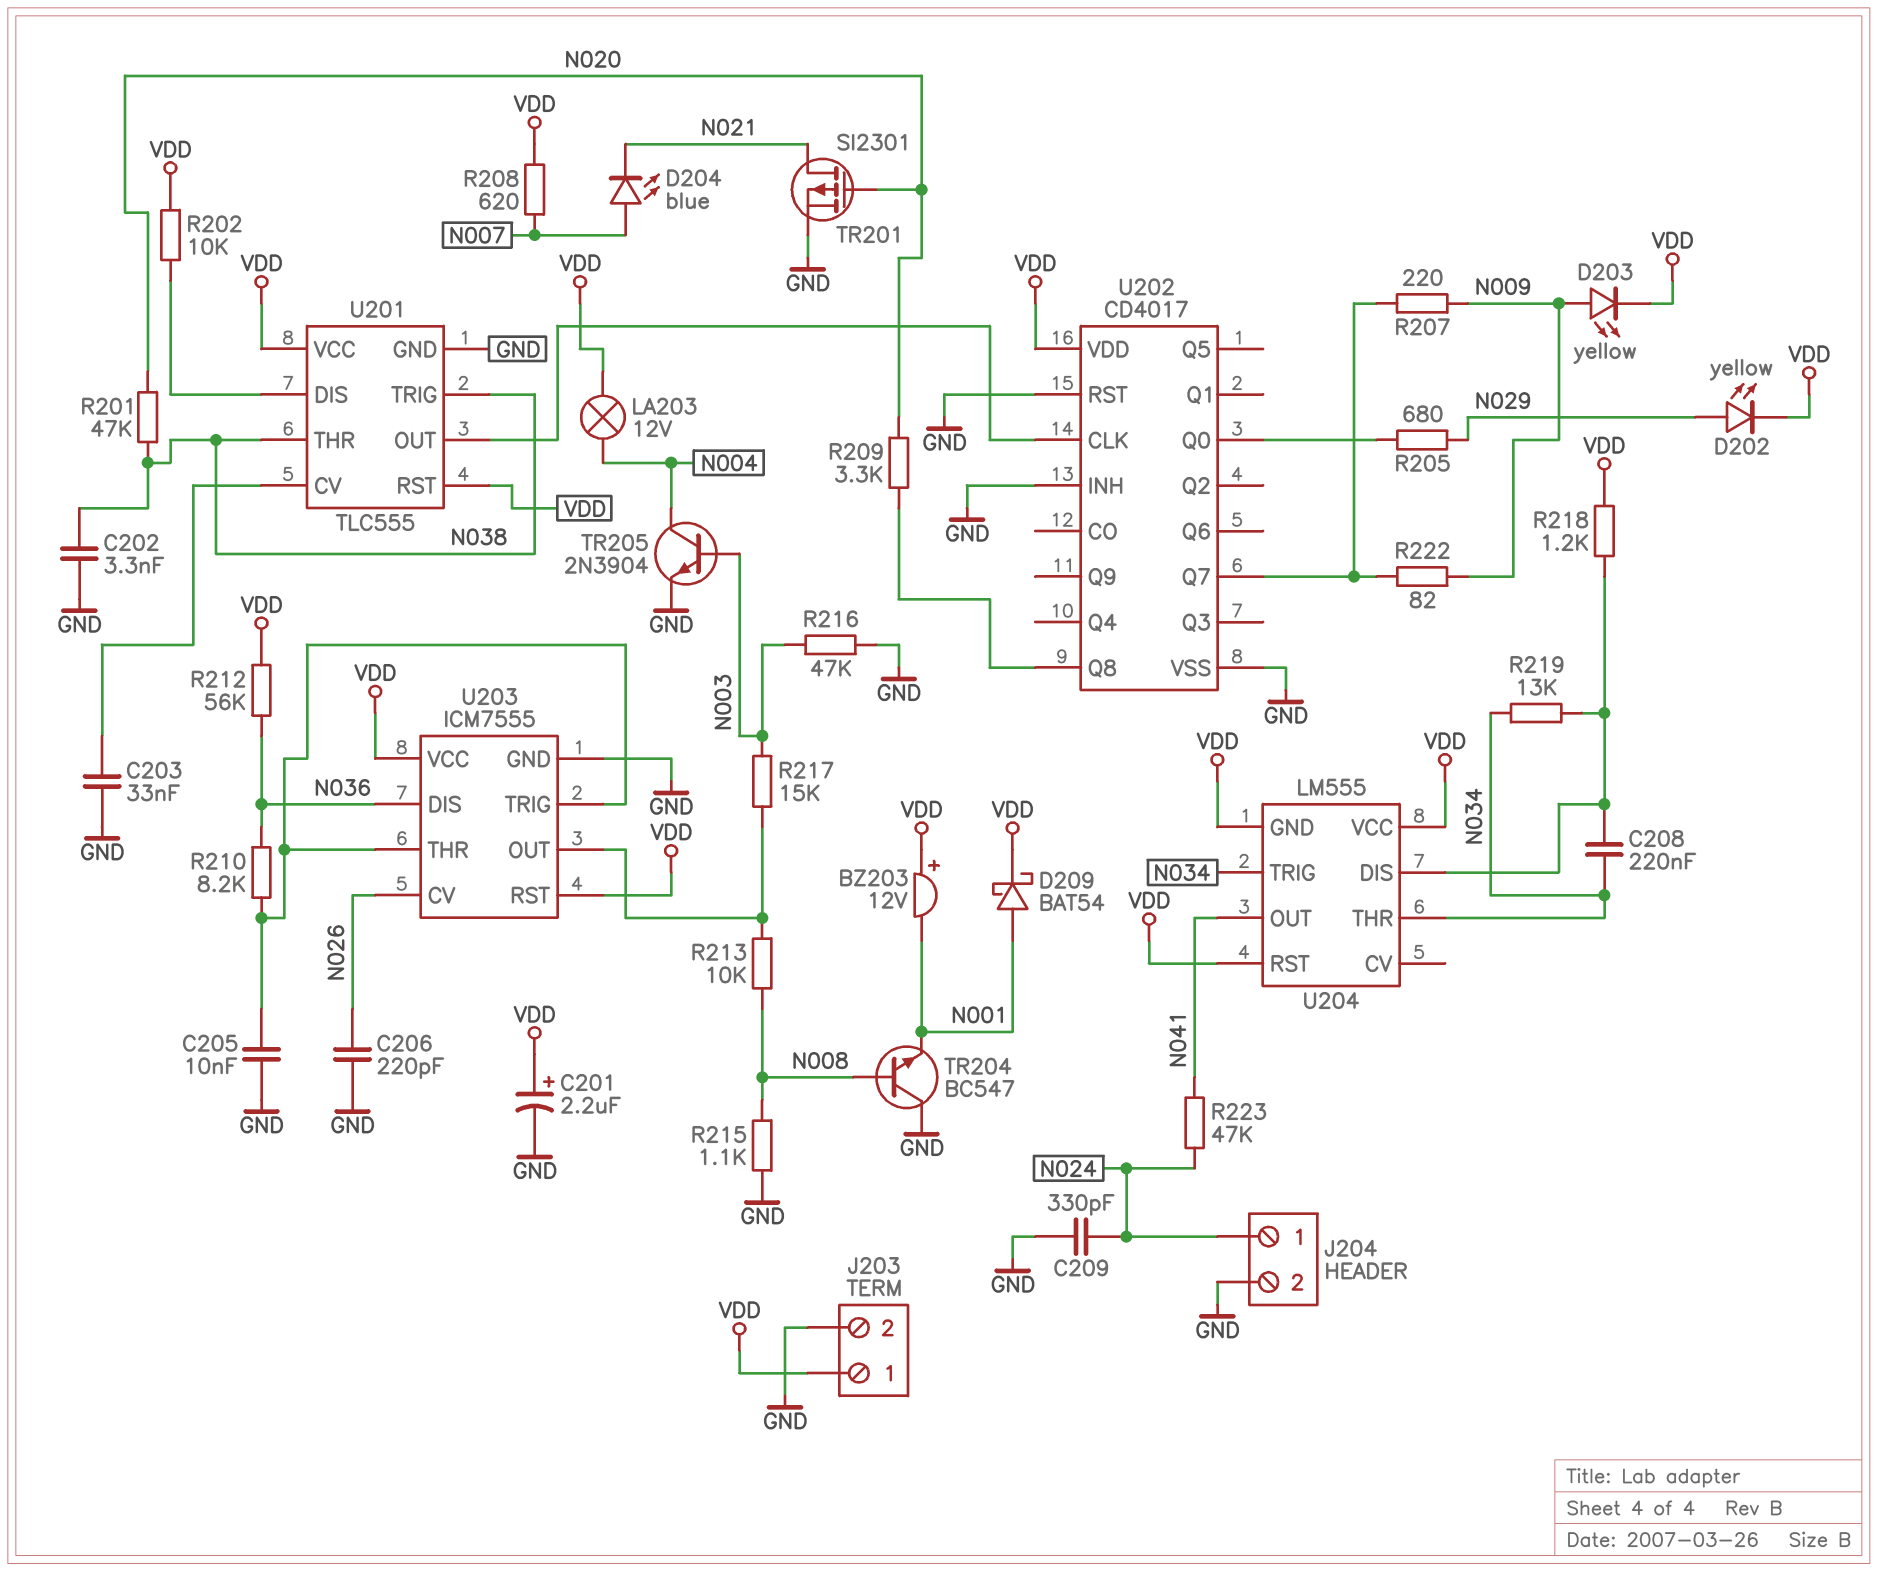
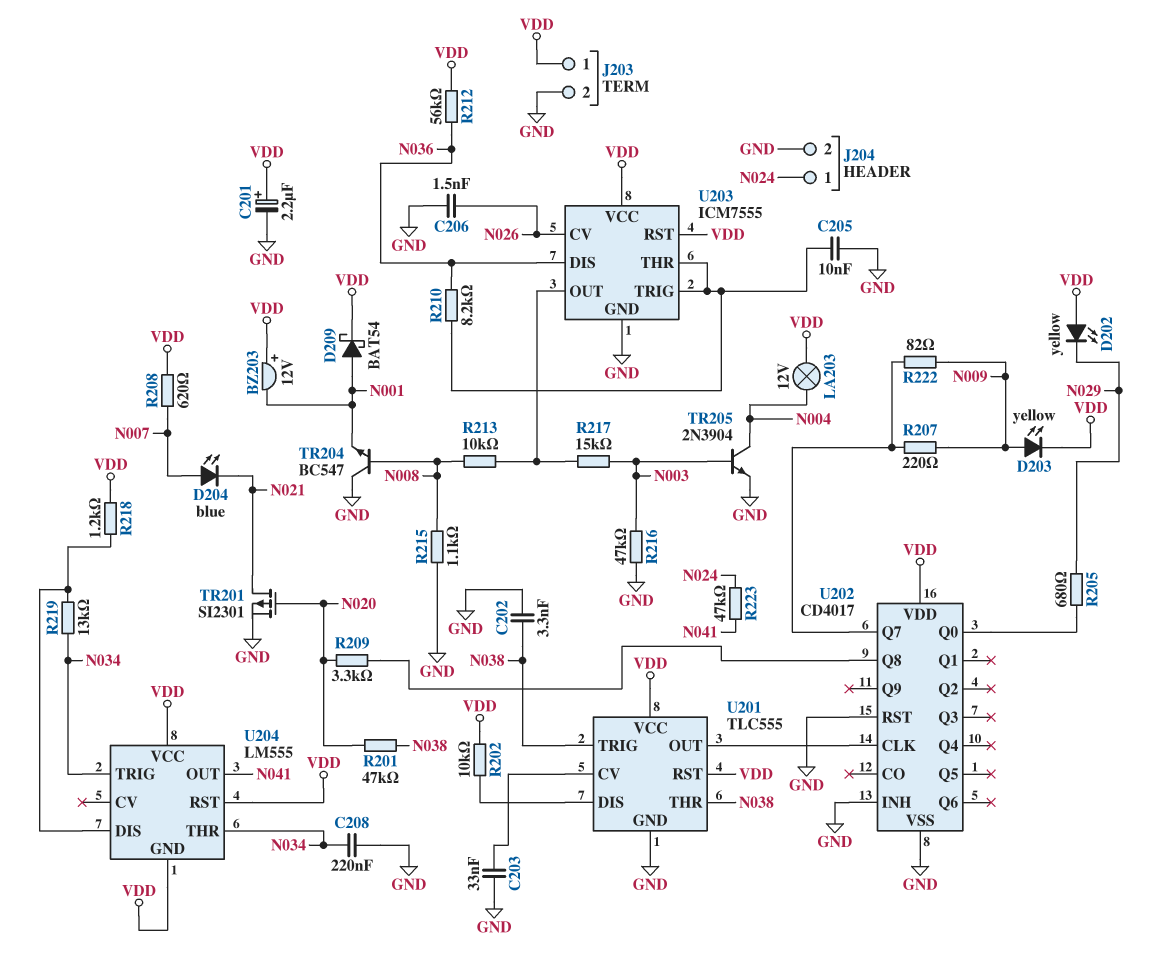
C206: 220pF (GND, N026) -> 1.5nF (GND, N026)
C208: 220nF (N034, U204/DIS) -> 220nF (GND, N034)
C209: 330pF (GND, N024) -> none
D202: LED yellow (A N029, K VDD) -> LED yellow (A VDD, K N029)

